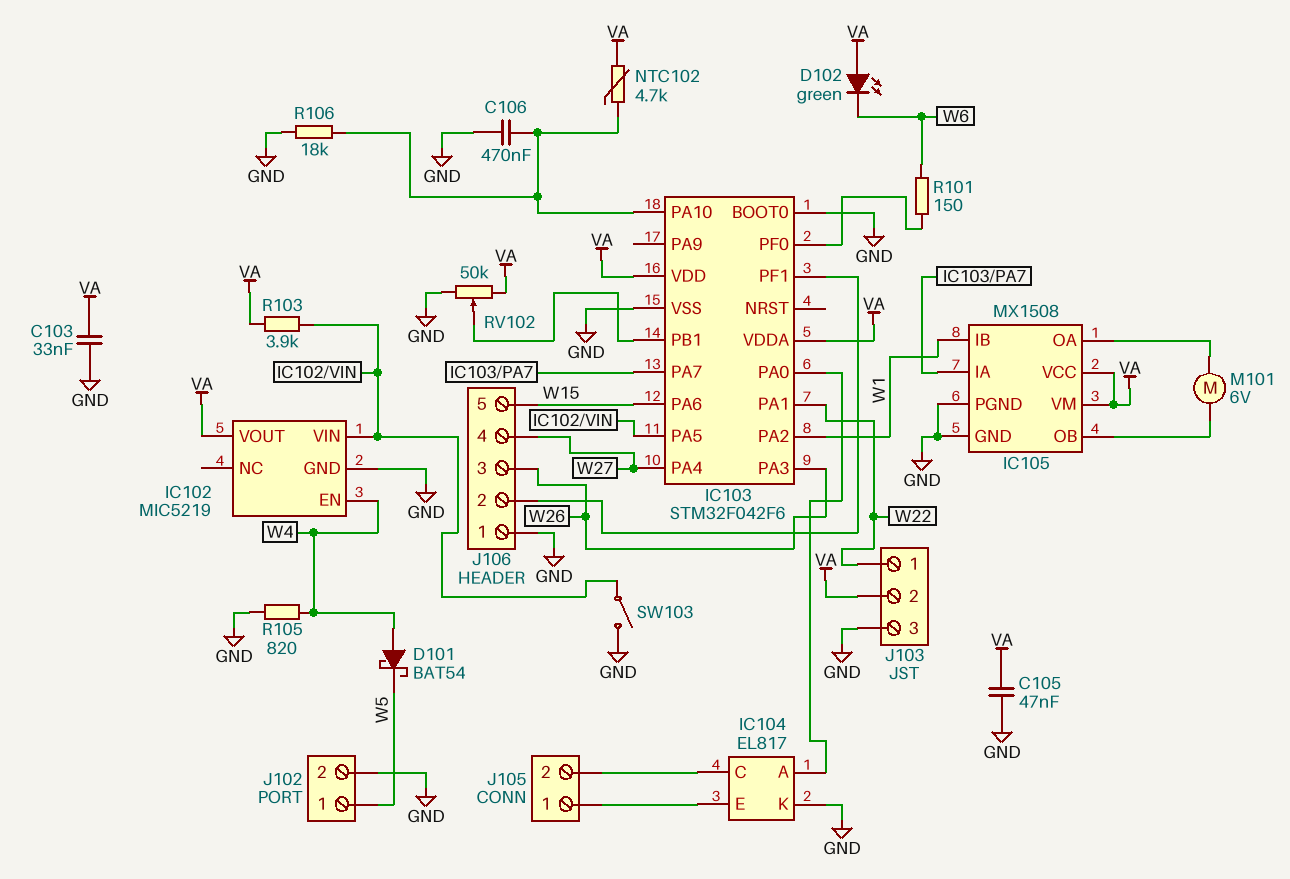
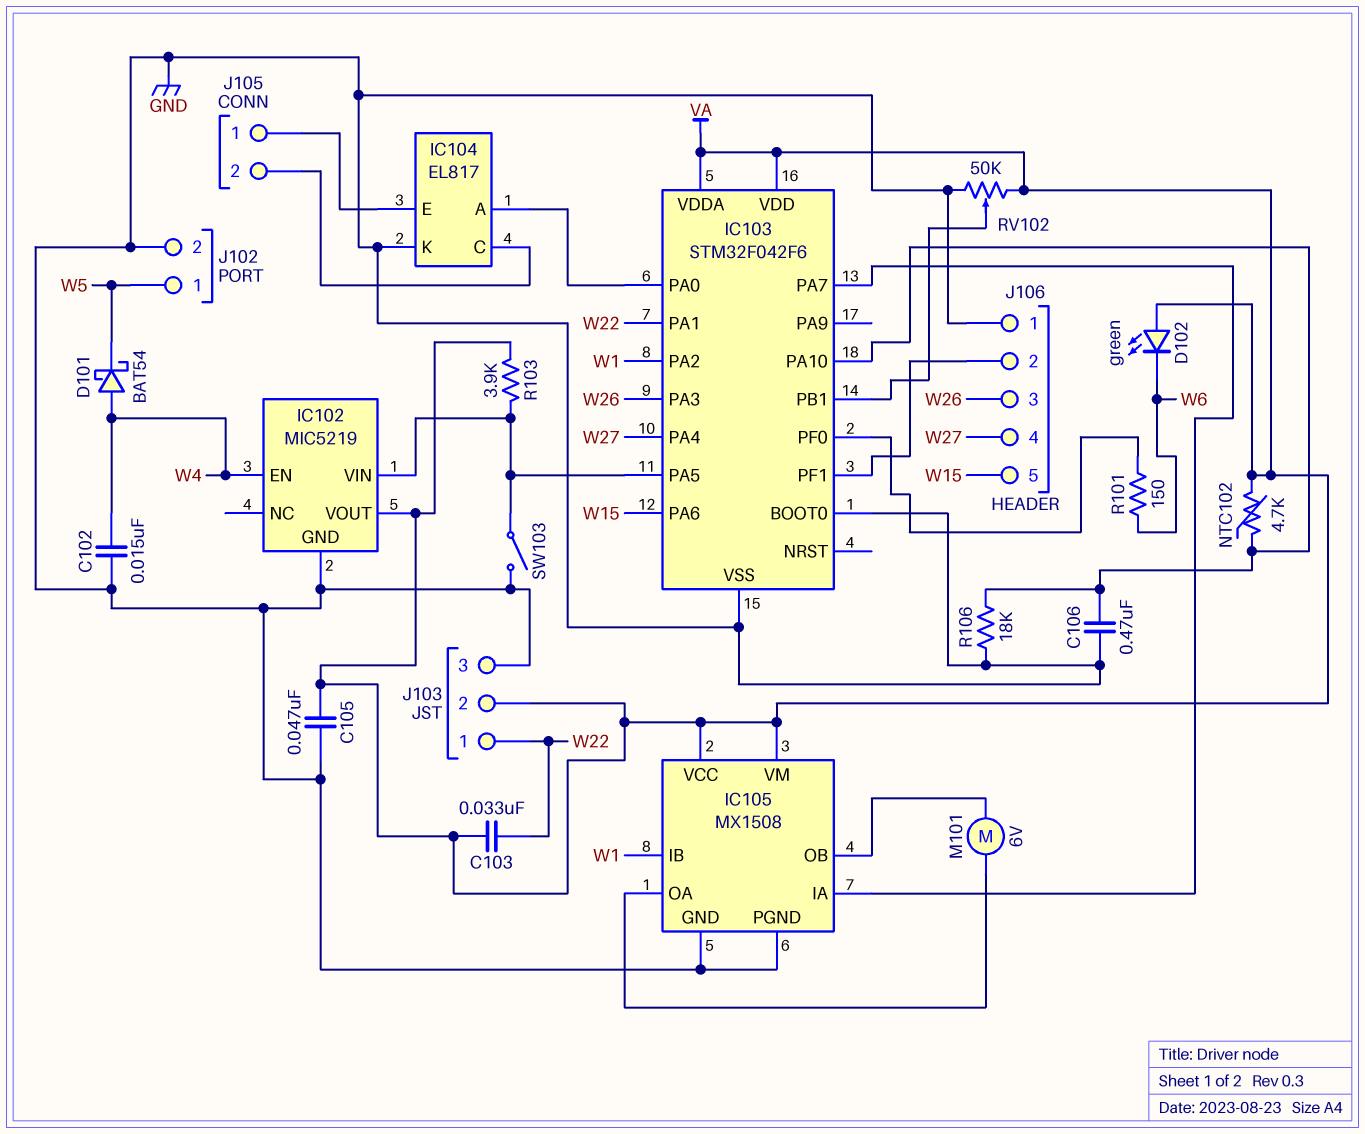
C102: none -> 15nF (GND, W4)
C103: 33nF (GND, VA) -> 33nF (VA, W22)
R105: 820 (GND, W4) -> none

